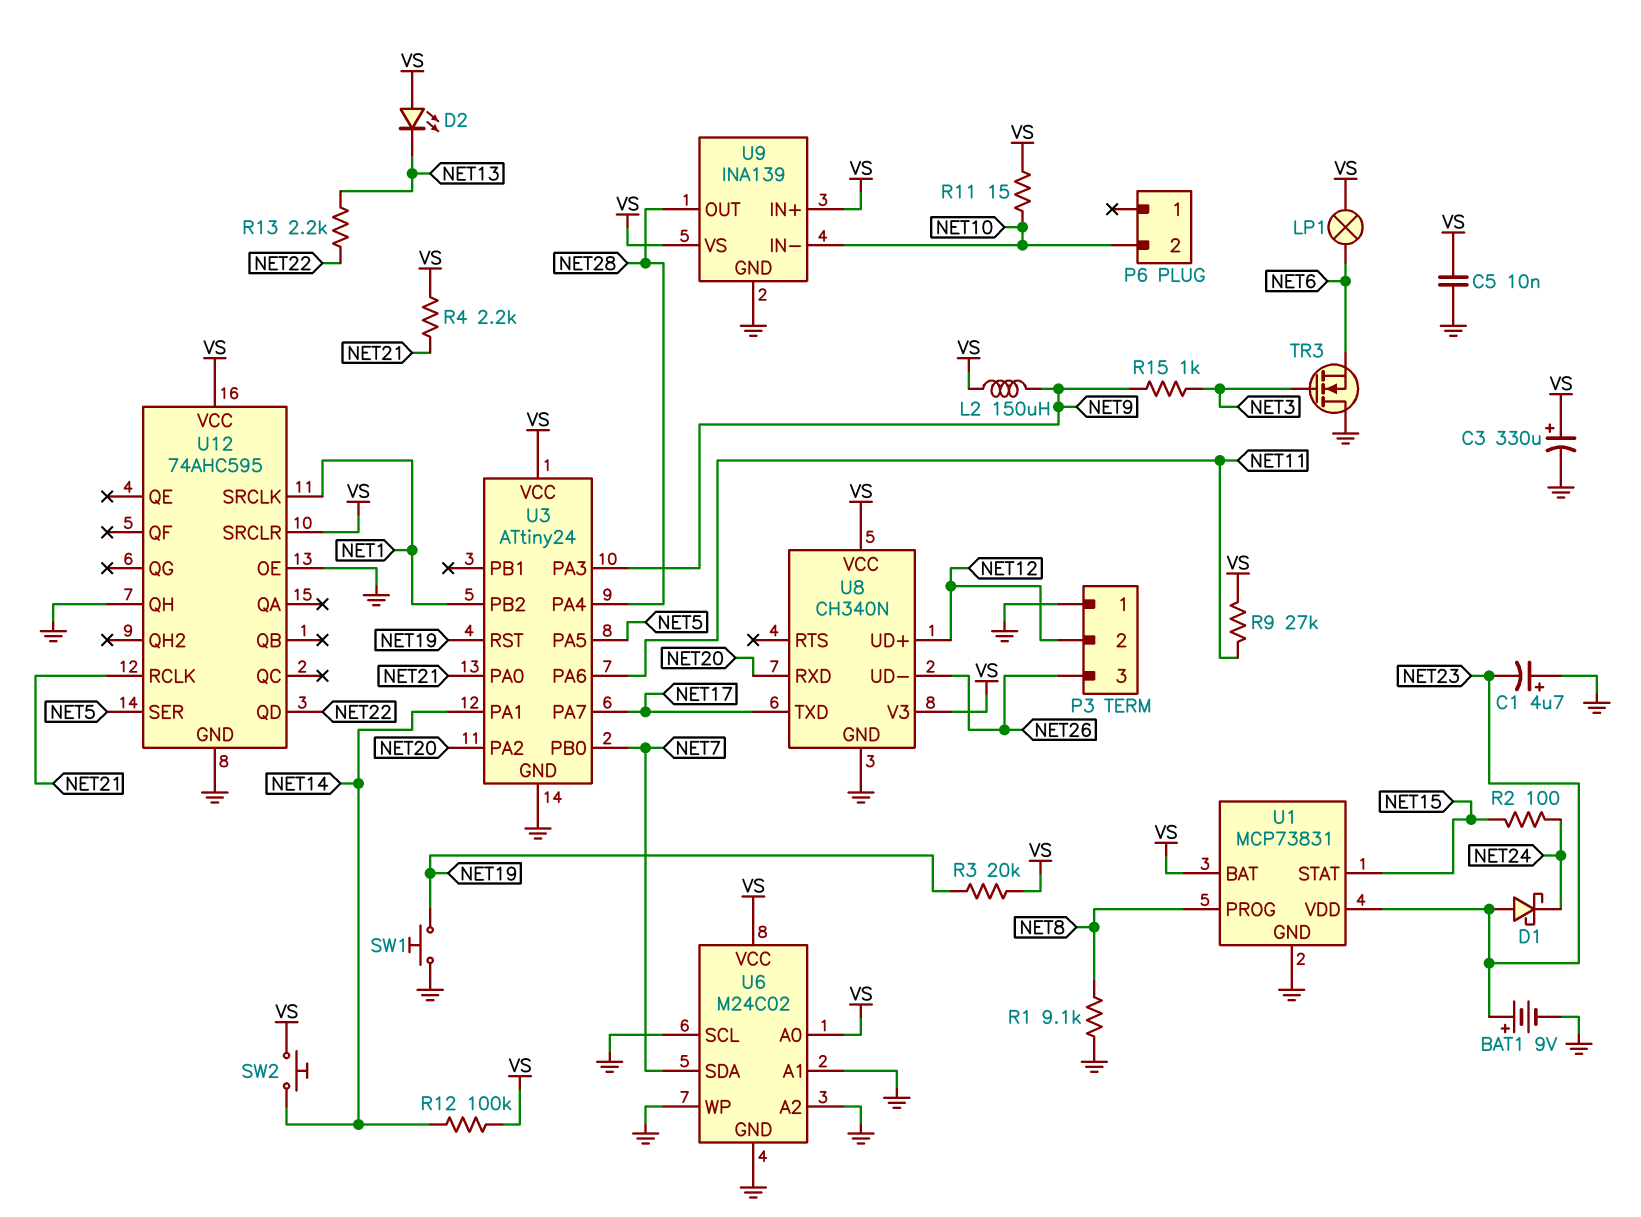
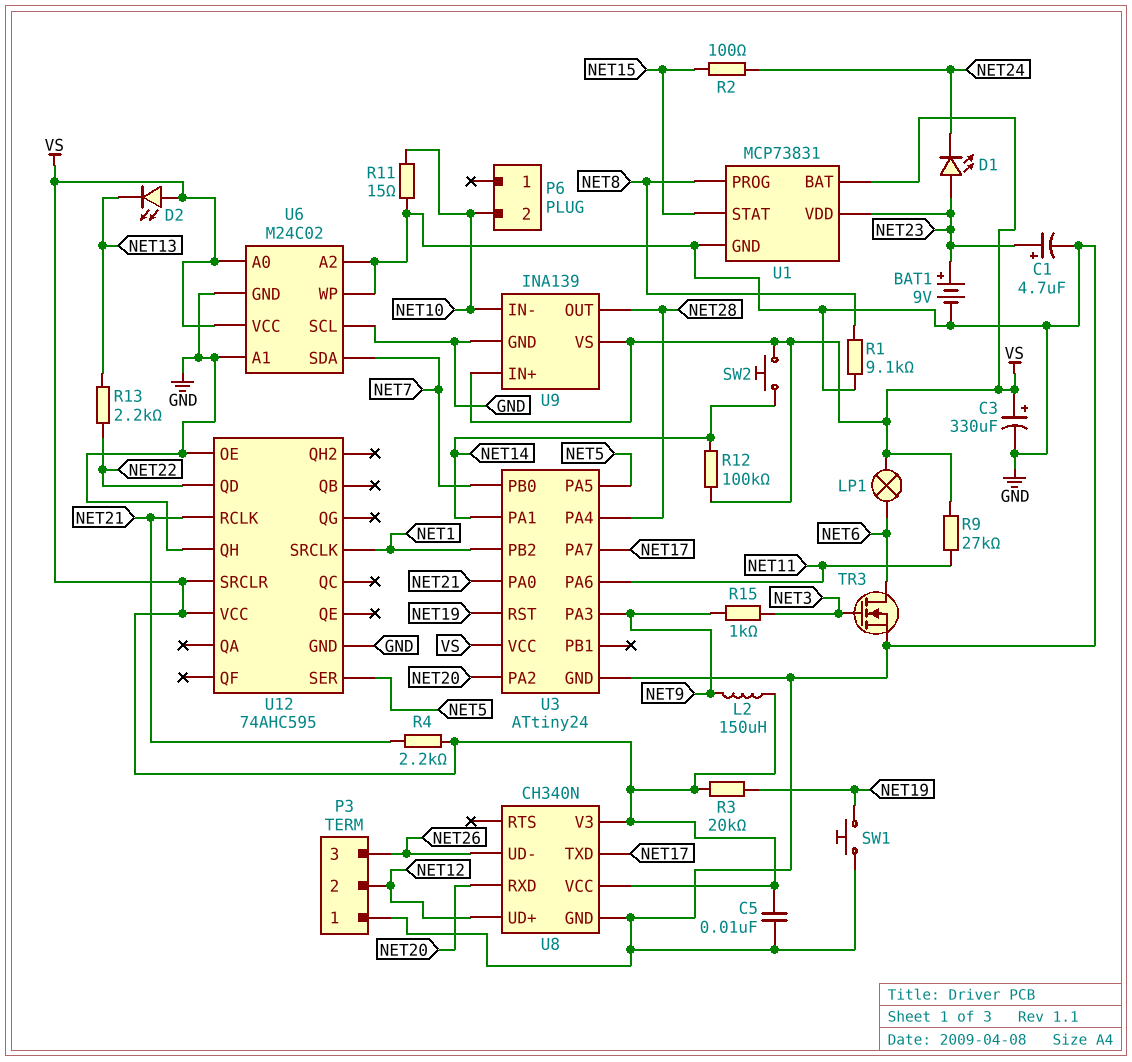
C1: 4.7uF (plus GND, minus NET23) -> 4.7uF (plus NET23, minus GND)
D1: schottky (A NET23, K NET24) -> LED (A NET23, K NET24)
R11: 15 (NET10, VS) -> 15 (GND, NET10)
TR3: NMOS (G NET3, D GND, S NET6) -> NMOS (G NET3, D NET6, S GND)

